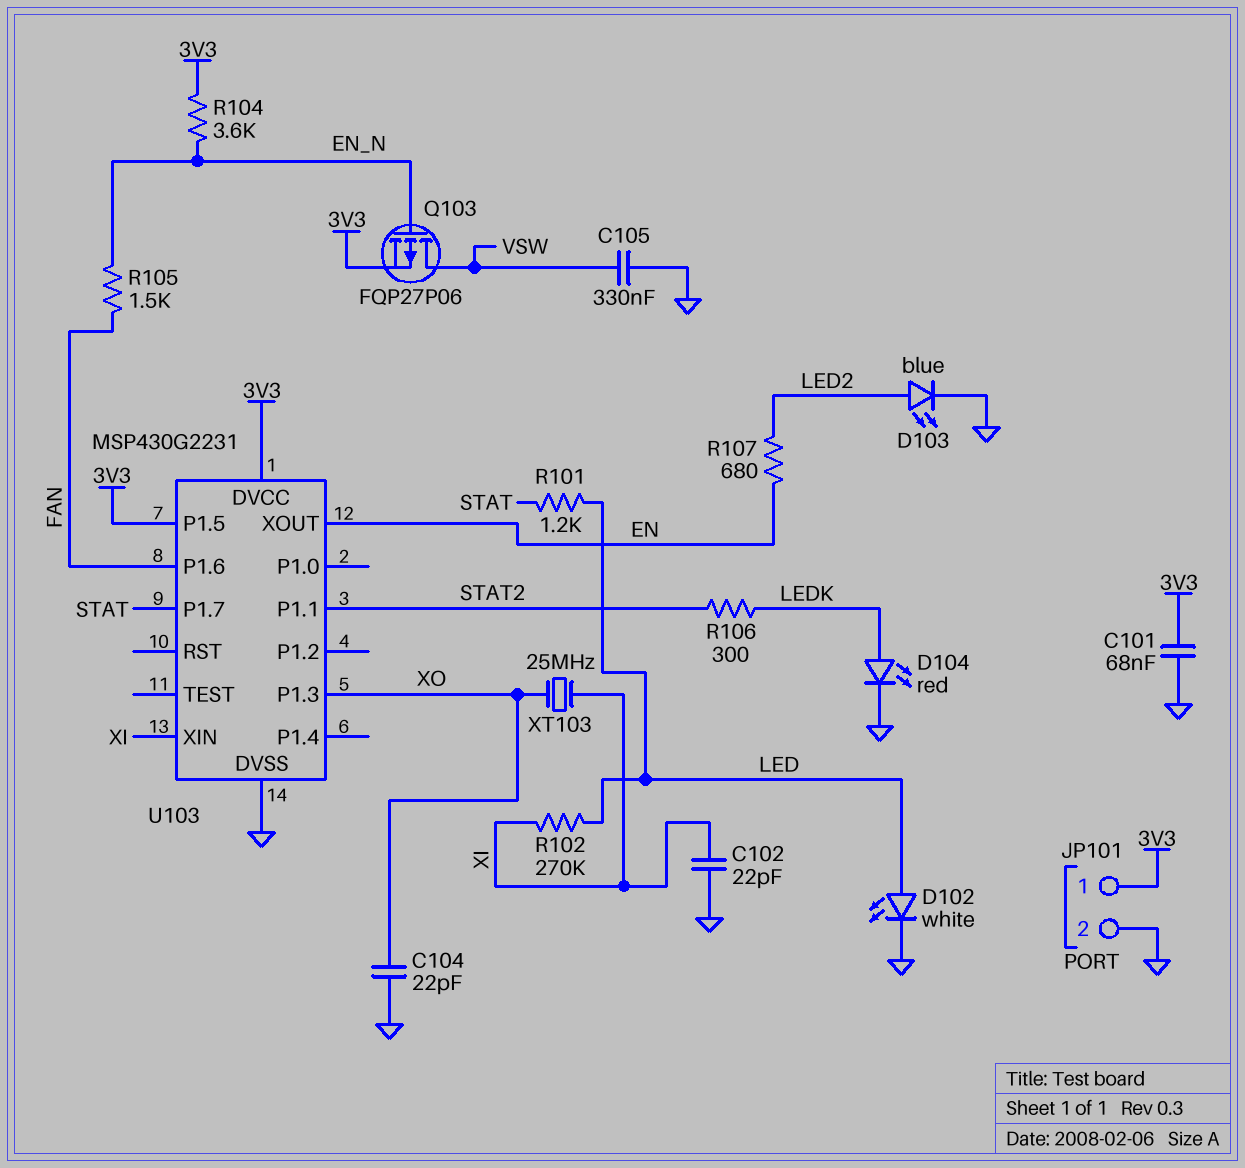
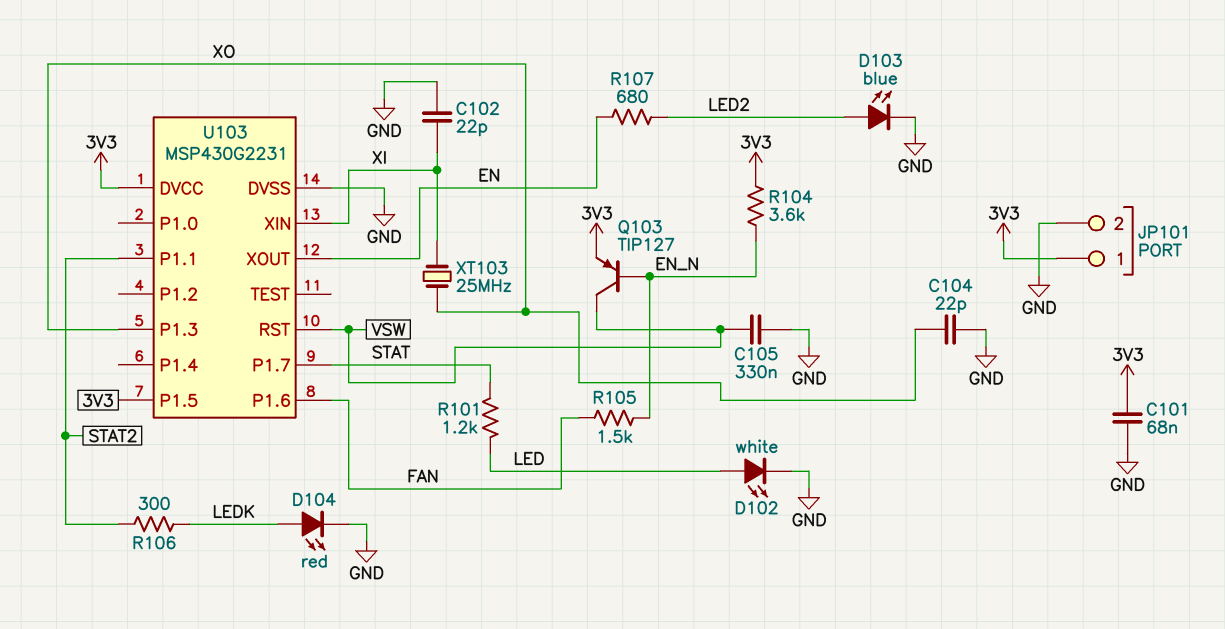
Q103: PMOS FQP27P06 (G EN_N, D VSW, S 3V3) -> PNP TIP127 (B EN_N, C VSW, E 3V3)
R102: 270k (LED, XI) -> none
U103 pin RST: none -> VSW

